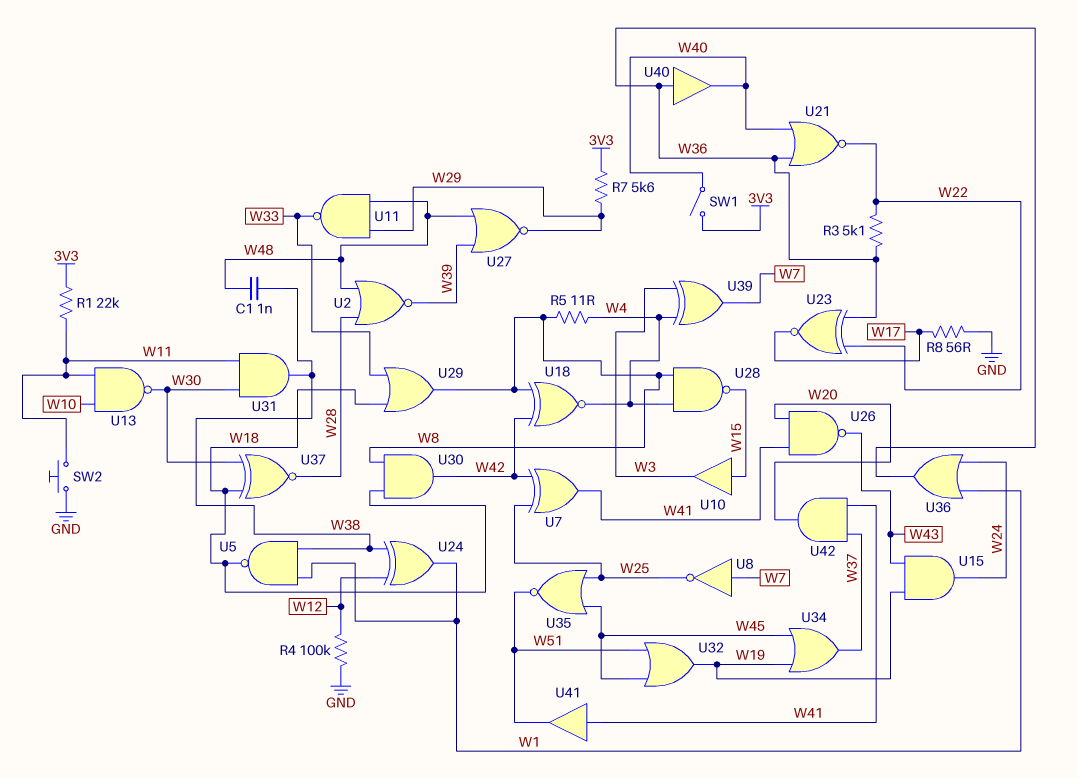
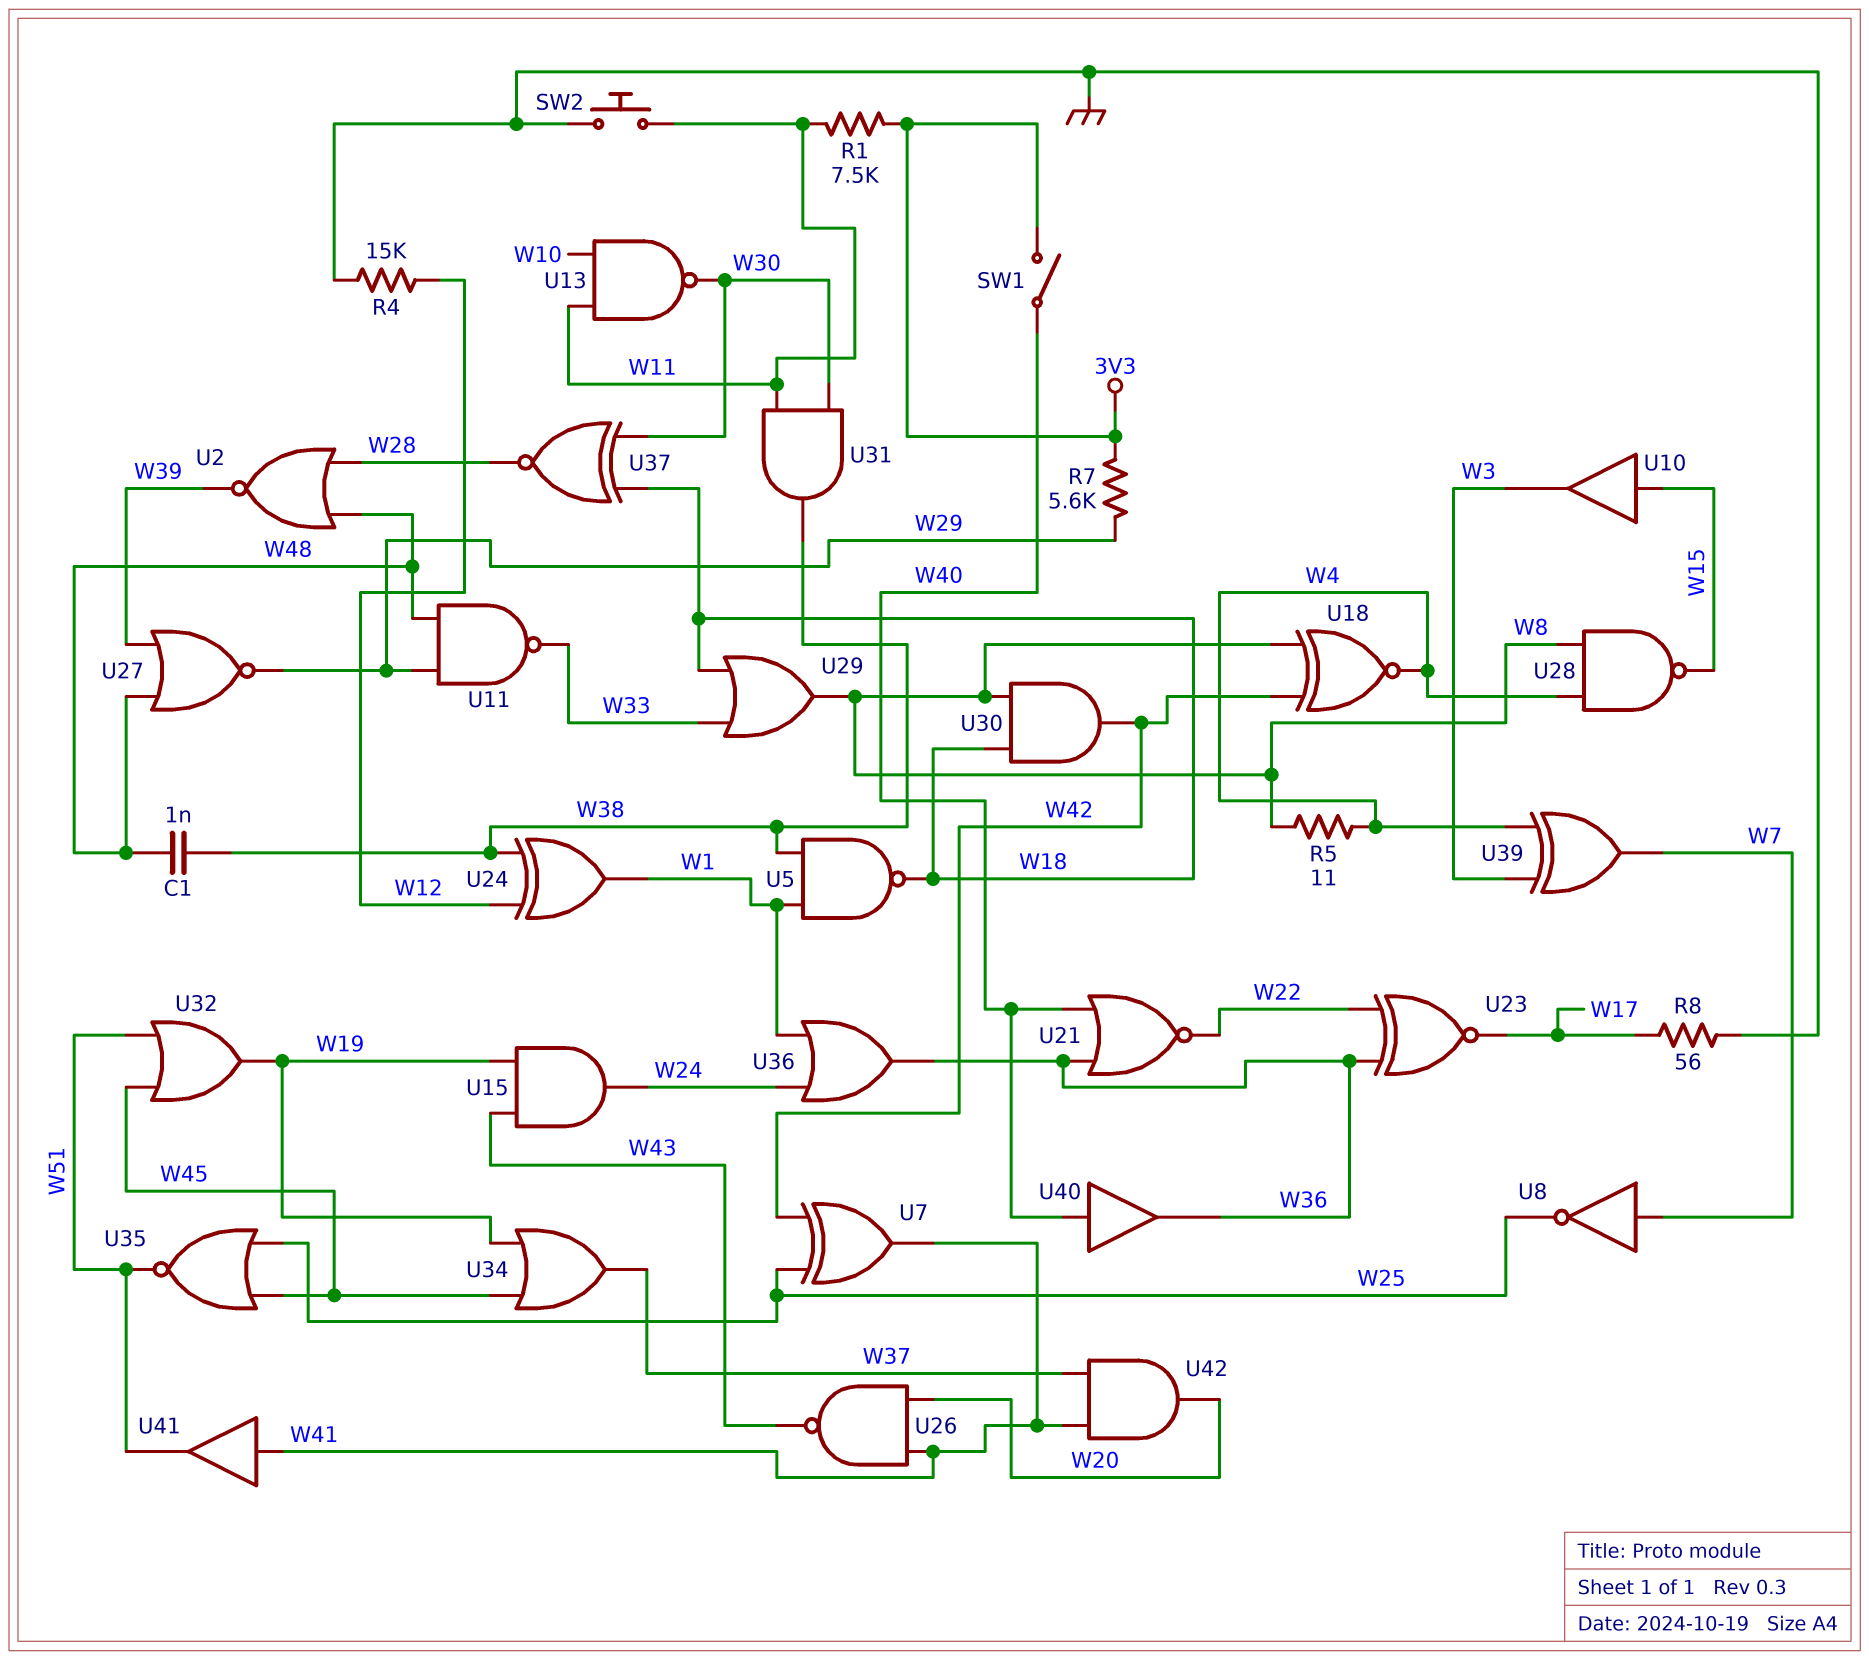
R1: 22k (3V3, W11) -> 7.5k (3V3, W11)
R3: 5.1k (W22, W36) -> none
R4: 100k (GND, W12) -> 15k (GND, W12)
U40: buffer (in W36, out W40) -> buffer (in W40, out W36)

